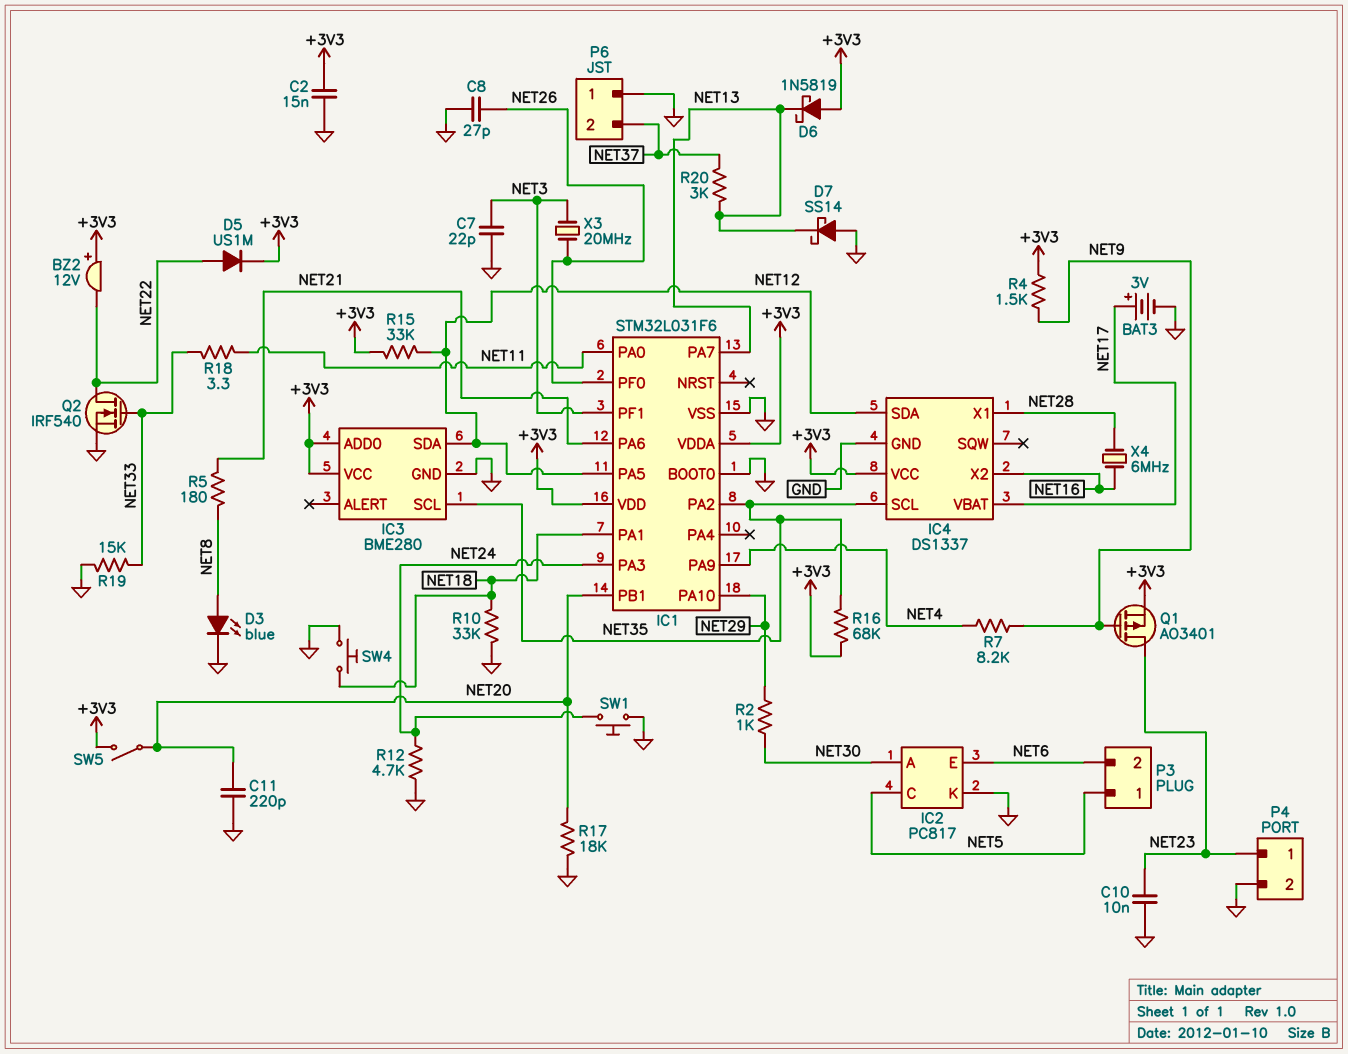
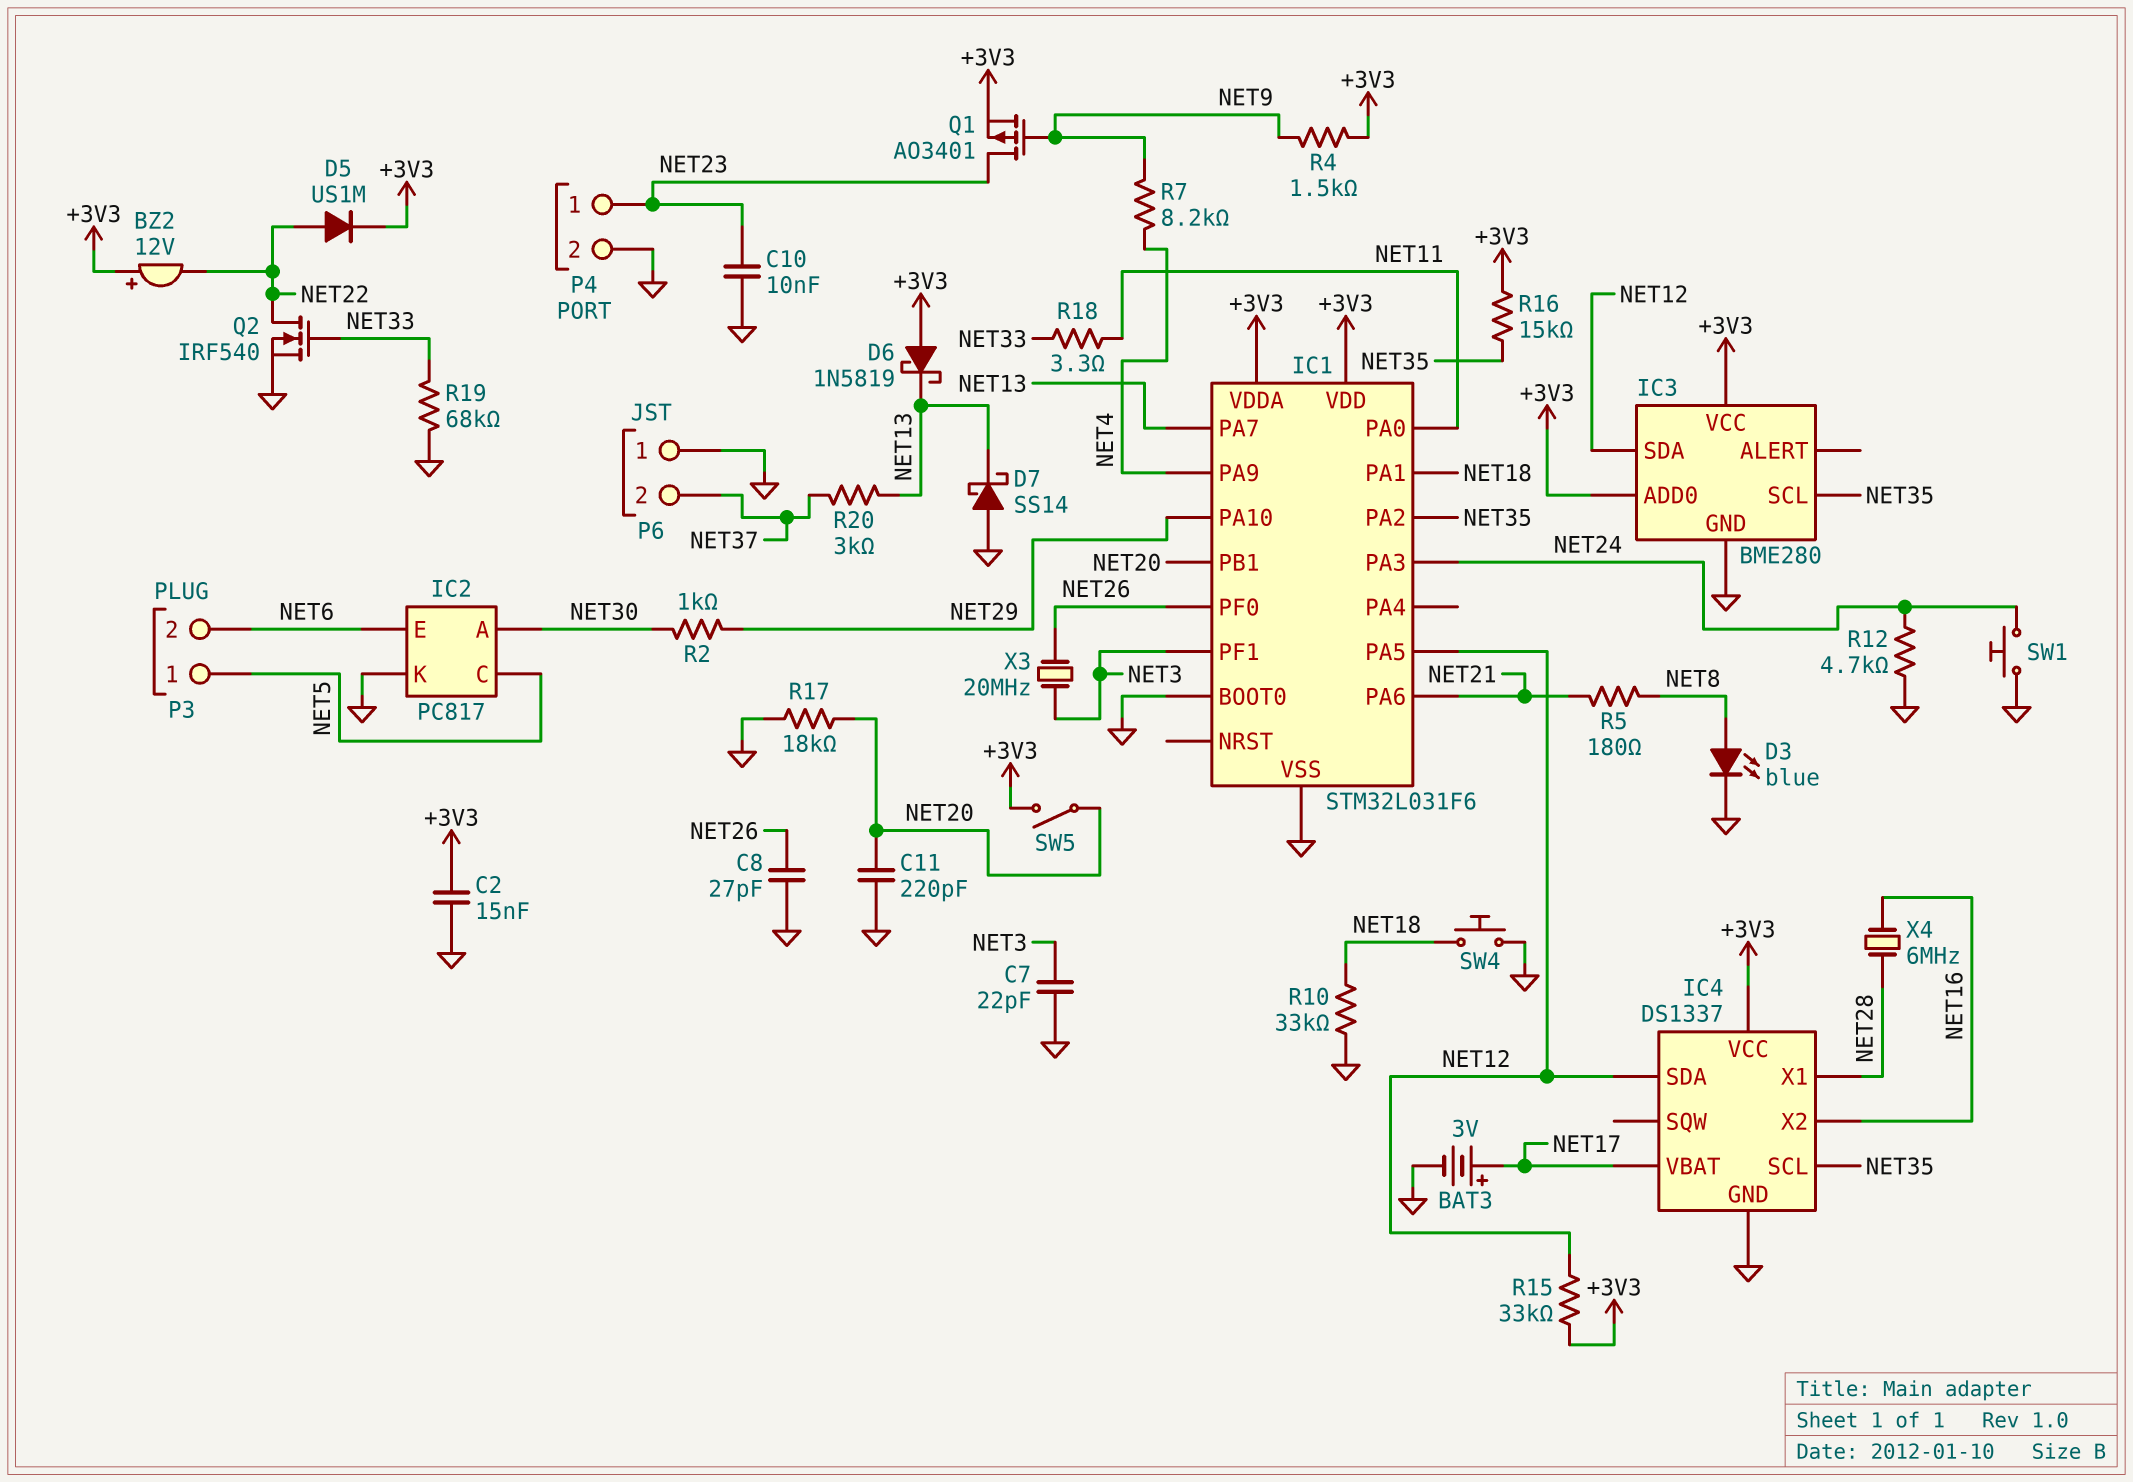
R16: 68k (+3V3, NET35) -> 15k (+3V3, NET35)
R19: 15k (GND, NET33) -> 68k (GND, NET33)

